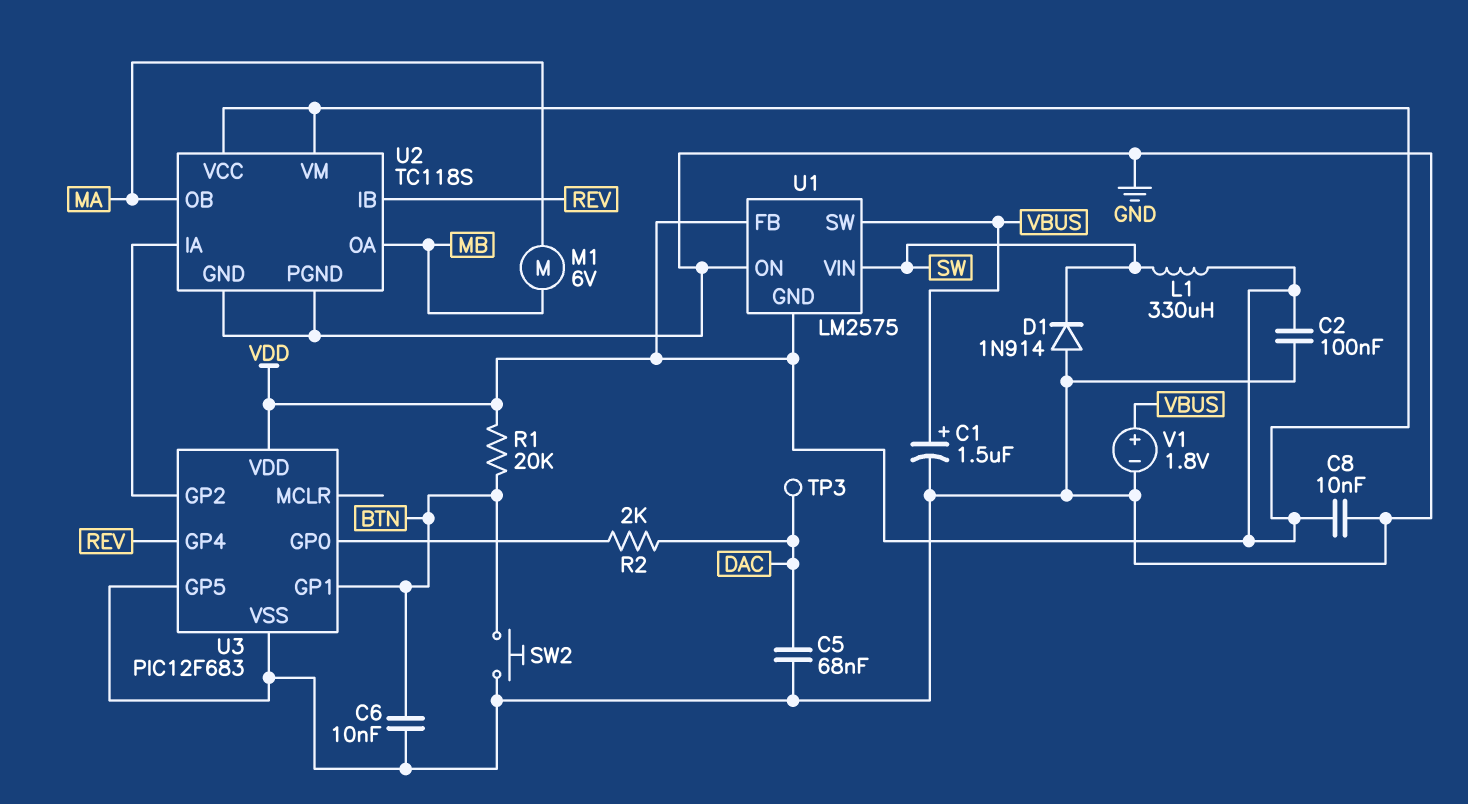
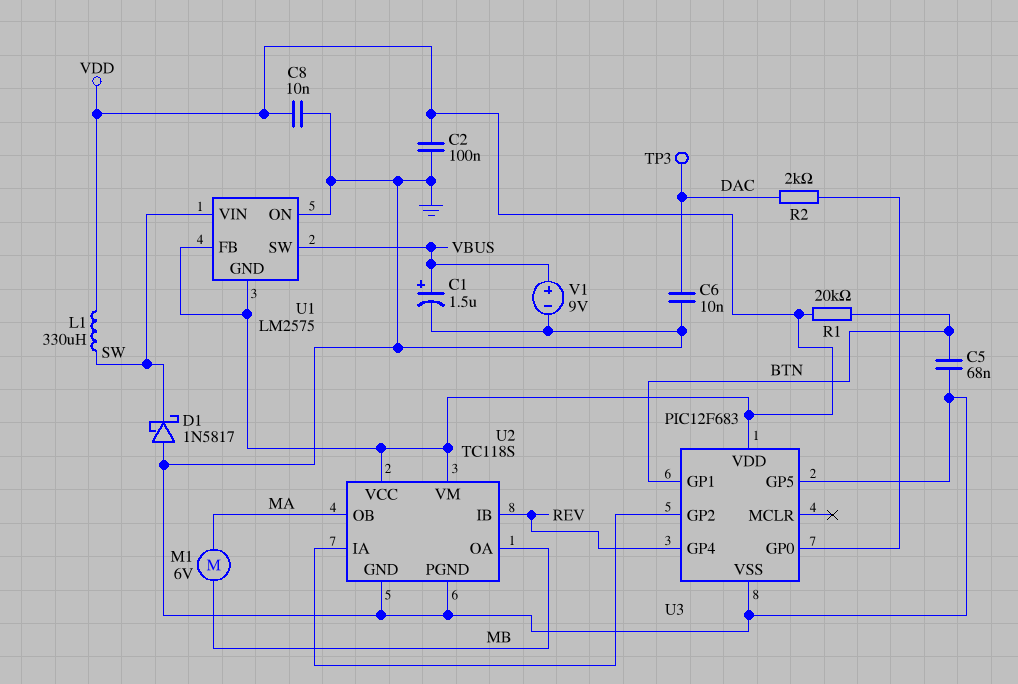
C5: 68nF (DAC, GND) -> 68nF (BTN, GND)
C6: 10nF (BTN, GND) -> 10nF (DAC, GND)
D1: diode 1N914 (A GND, K SW) -> schottky 1N5817 (A GND, K SW)
SW2: button (BTN, GND) -> none
V1: 1.8V (plus VBUS, minus GND) -> 9V (plus VBUS, minus GND)

